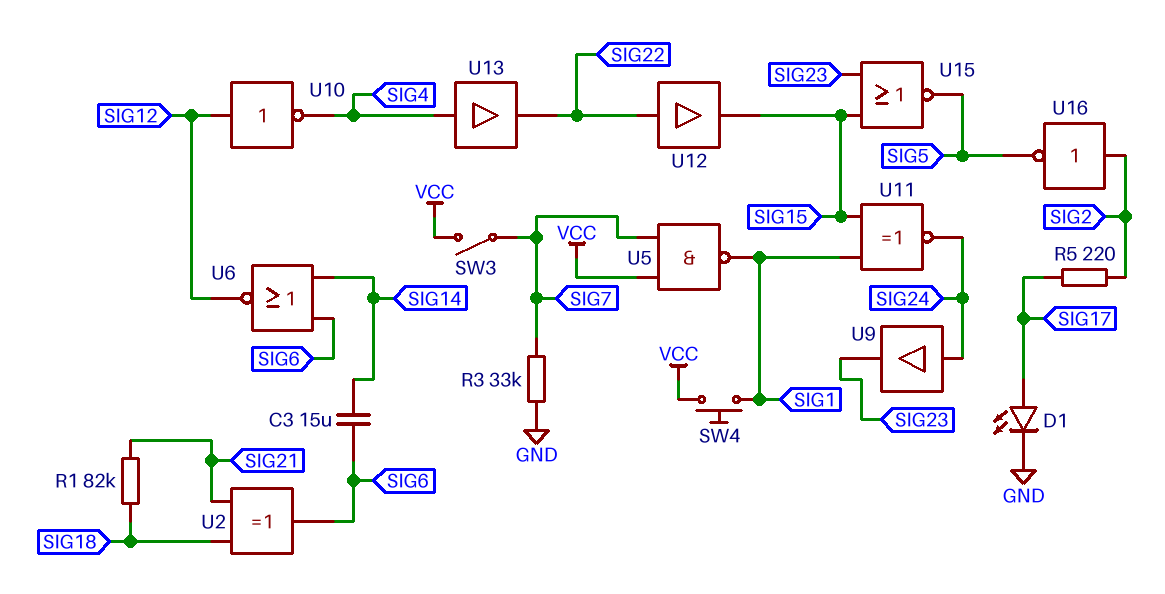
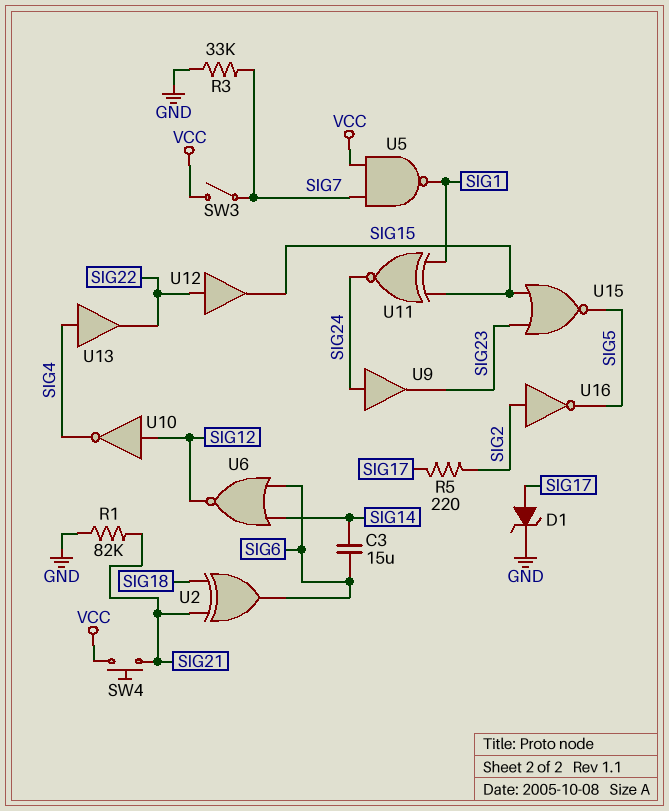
D1: LED (A SIG17, K GND) -> zener (A SIG17, K GND)
R1: 82k (SIG18, SIG21) -> 82k (GND, SIG21)
SW4: button (SIG1, VCC) -> button (SIG21, VCC)

